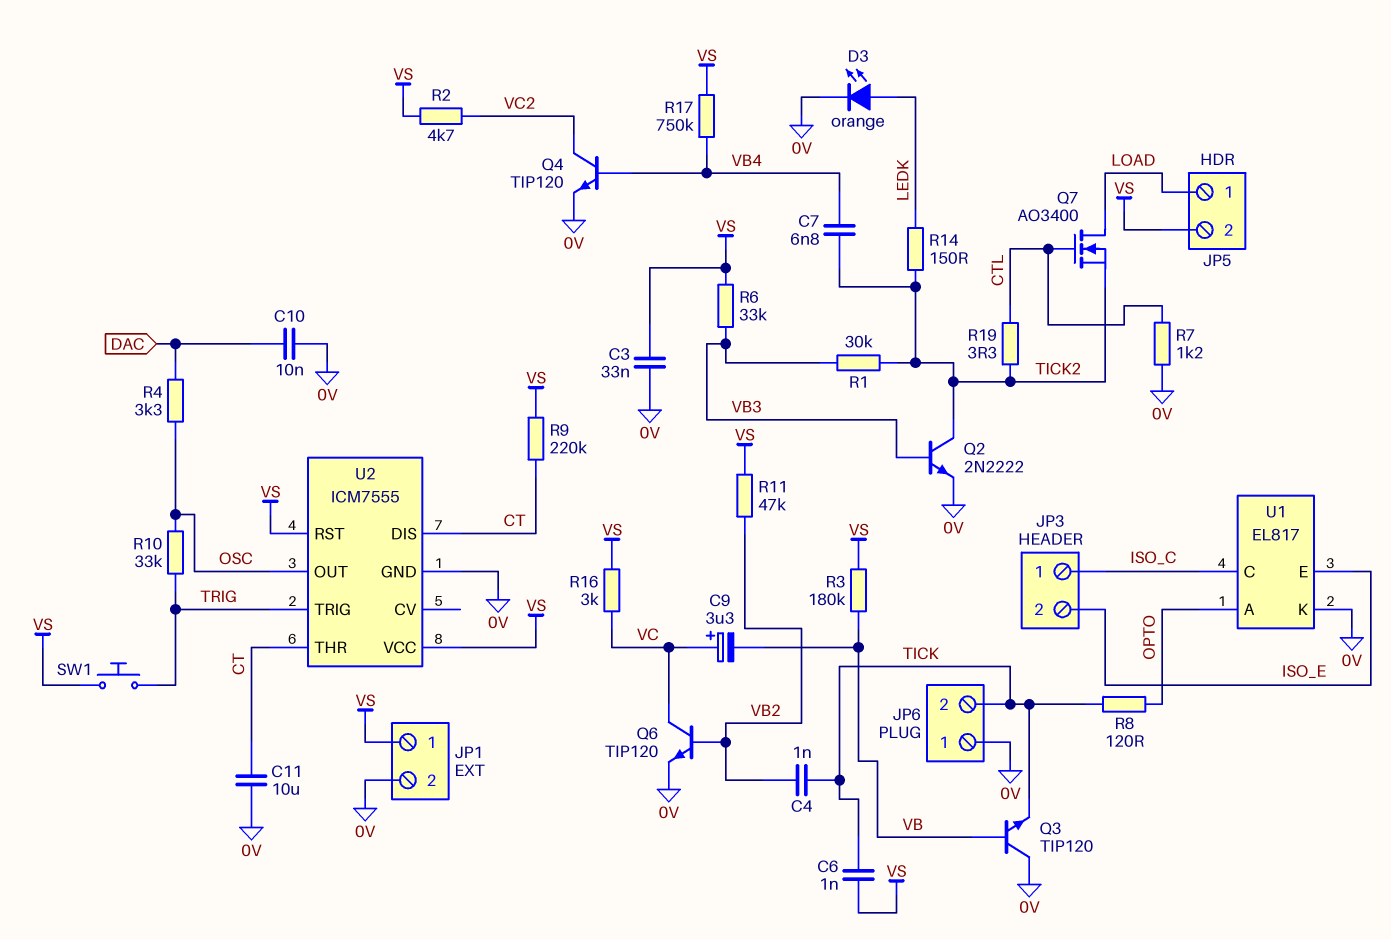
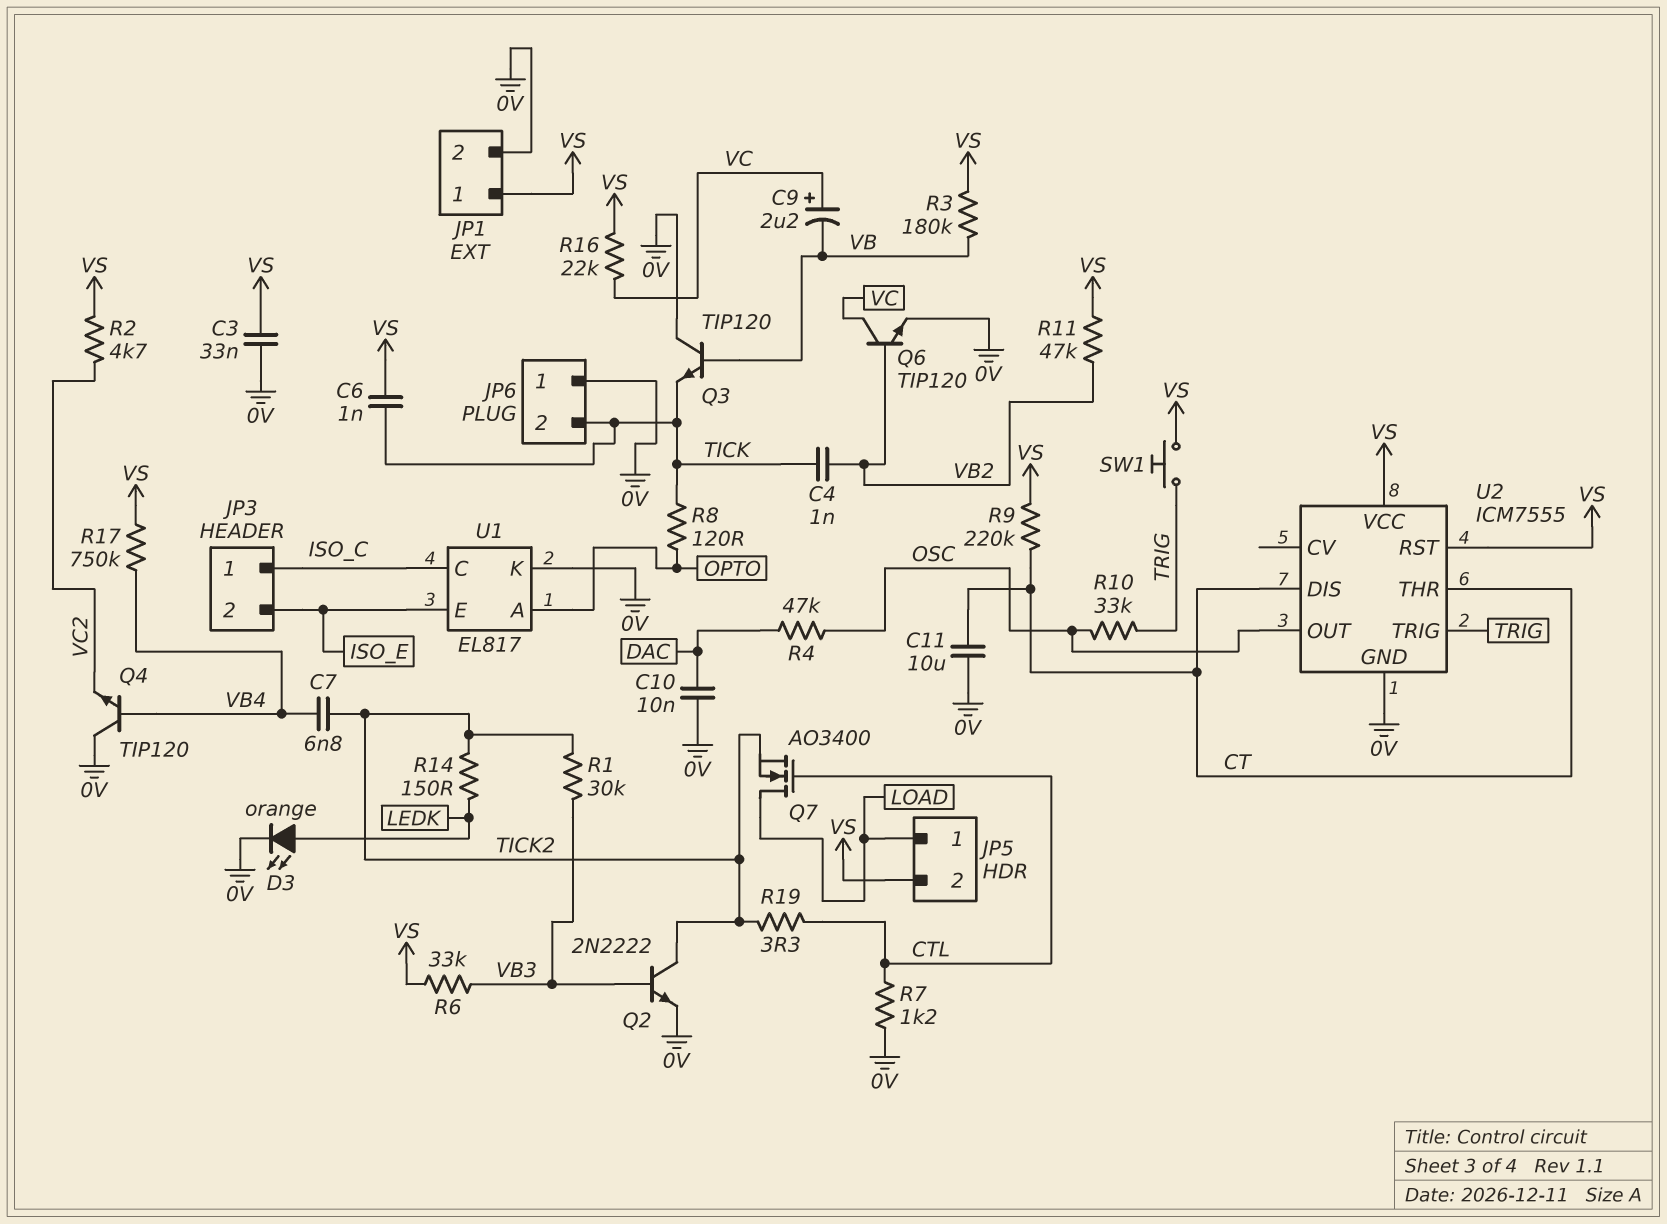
C9: 3.3uF (plus VC, minus VB) -> 2.2uF (plus VC, minus VB)
Q4: NPN TIP120 (B VB4, C VC2, E 0V) -> NPN TIP120 (B VB4, C 0V, E VC2)
R4: 3.3k (DAC, OSC) -> 47k (DAC, OSC)
R16: 3k (VC, VS) -> 22k (VC, VS)

